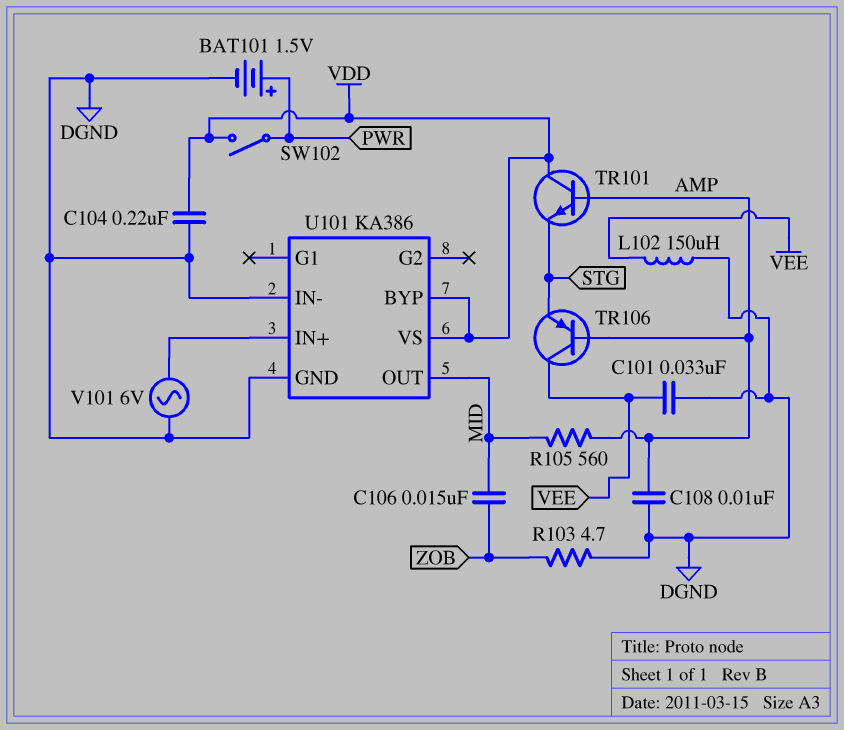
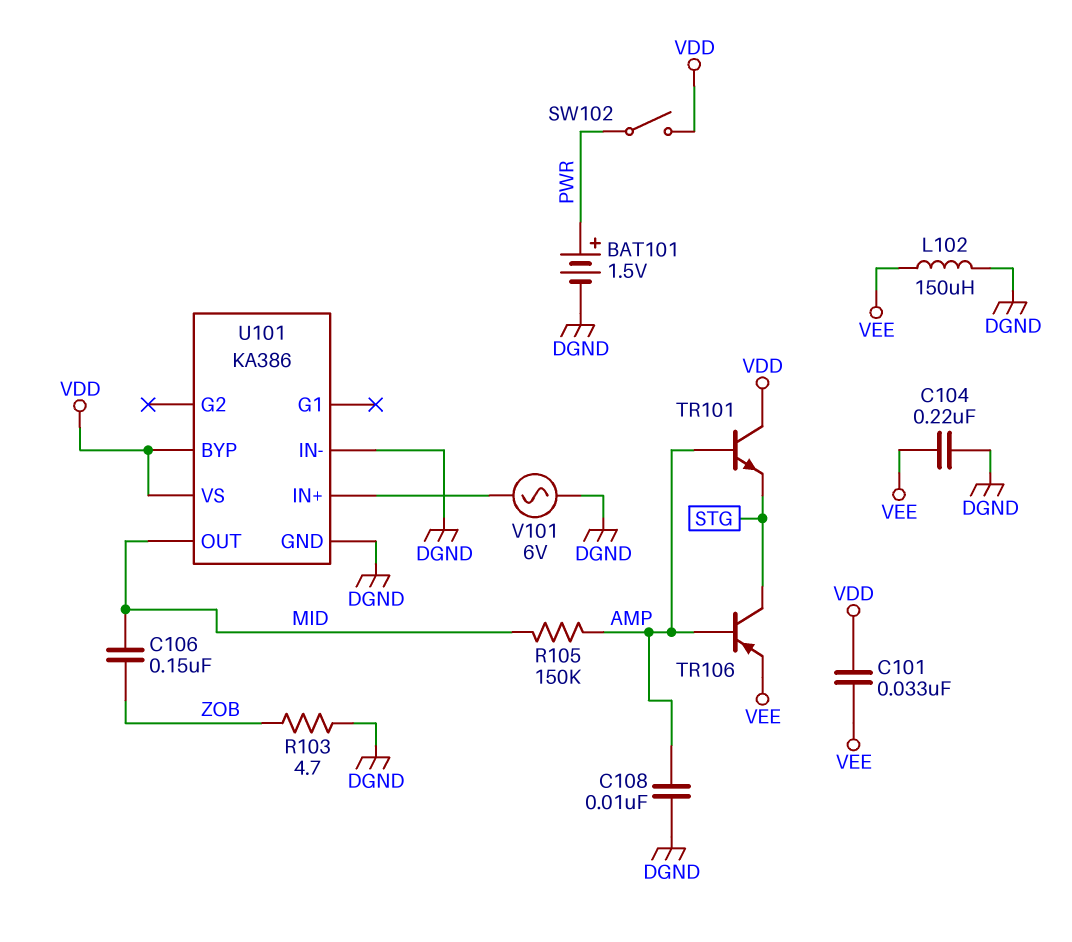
C101: 33nF (DGND, VEE) -> 33nF (VDD, VEE)
C104: 220nF (DGND, VDD) -> 220nF (DGND, VEE)
C106: 15nF (MID, ZOB) -> 150nF (MID, ZOB)
R105: 560 (AMP, MID) -> 150k (AMP, MID)
TR106: PNP (B AMP, C VEE, E STG) -> PNP (B AMP, C STG, E VEE)

